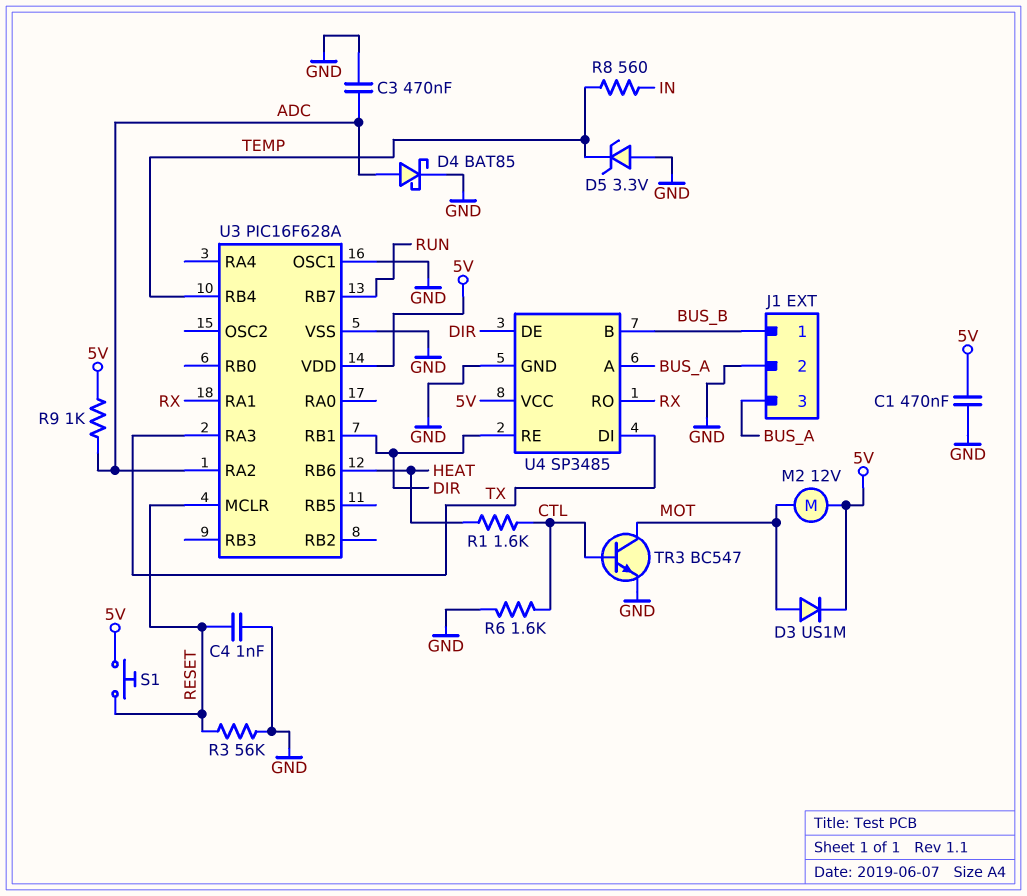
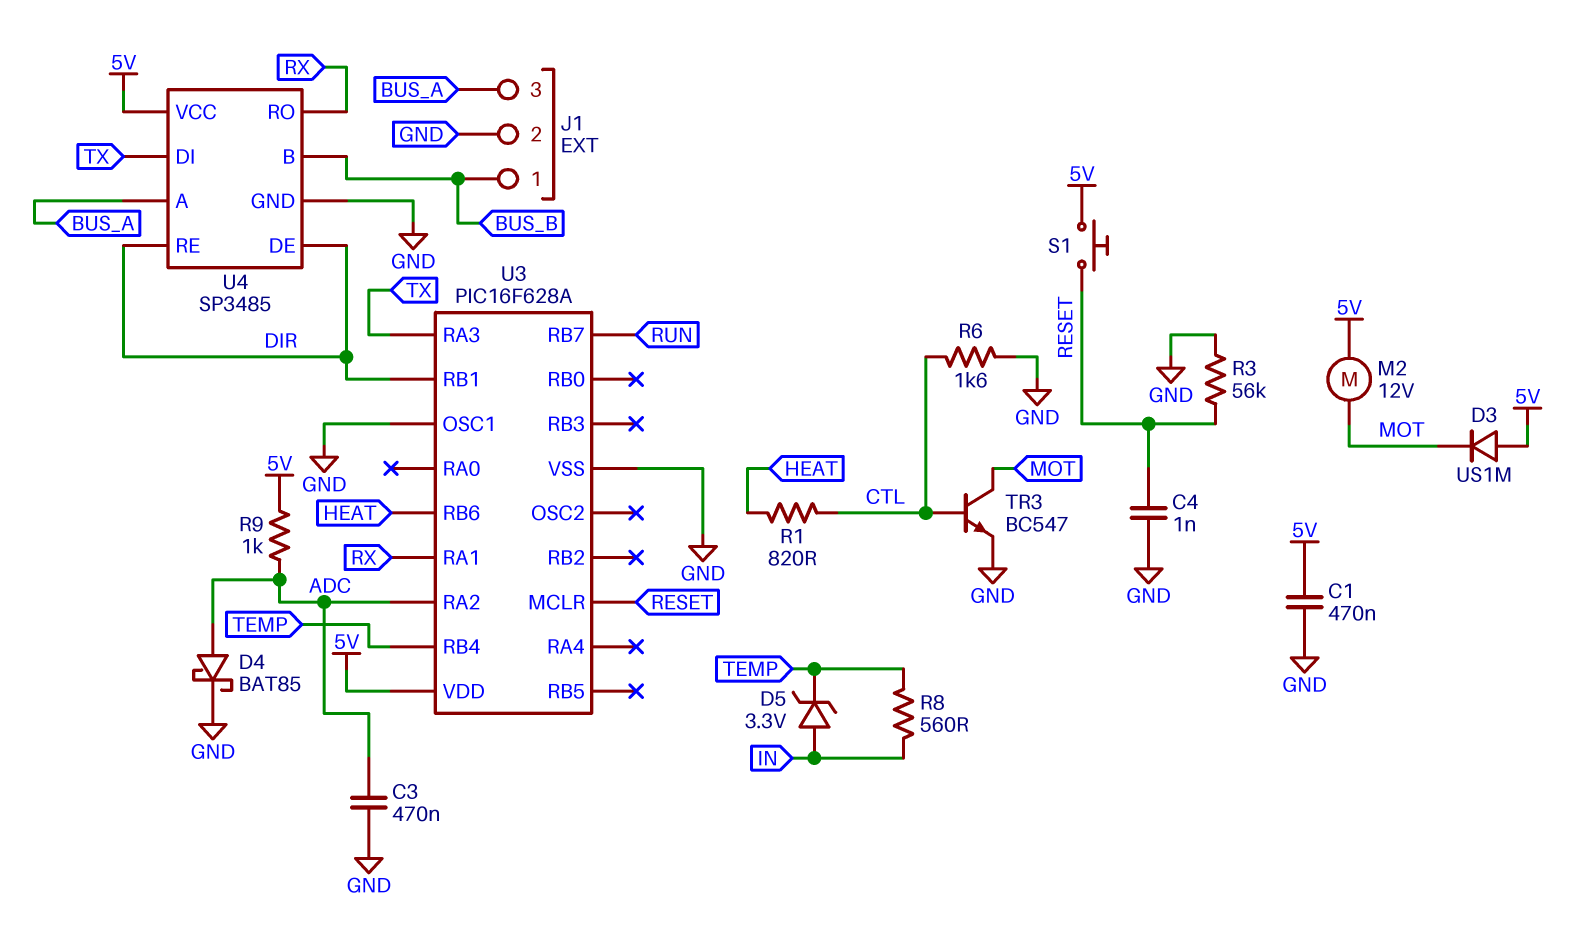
D3: diode US1M (A MOT, K 5V) -> diode US1M (A 5V, K MOT)
D5: zener 3.3V (A GND, K TEMP) -> zener 3.3V (A IN, K TEMP)
R1: 1.6k (CTL, HEAT) -> 820 (CTL, HEAT)

